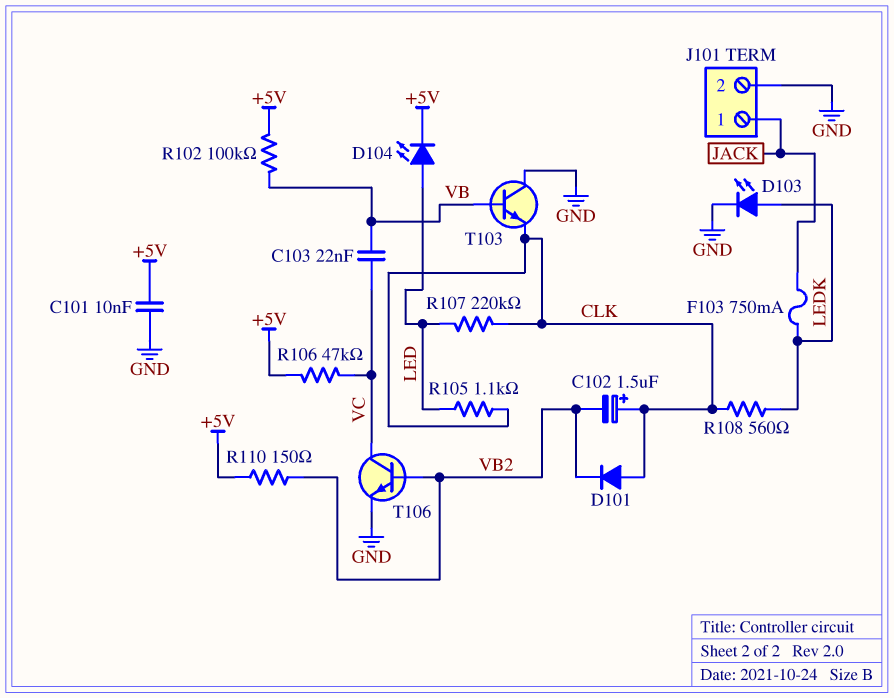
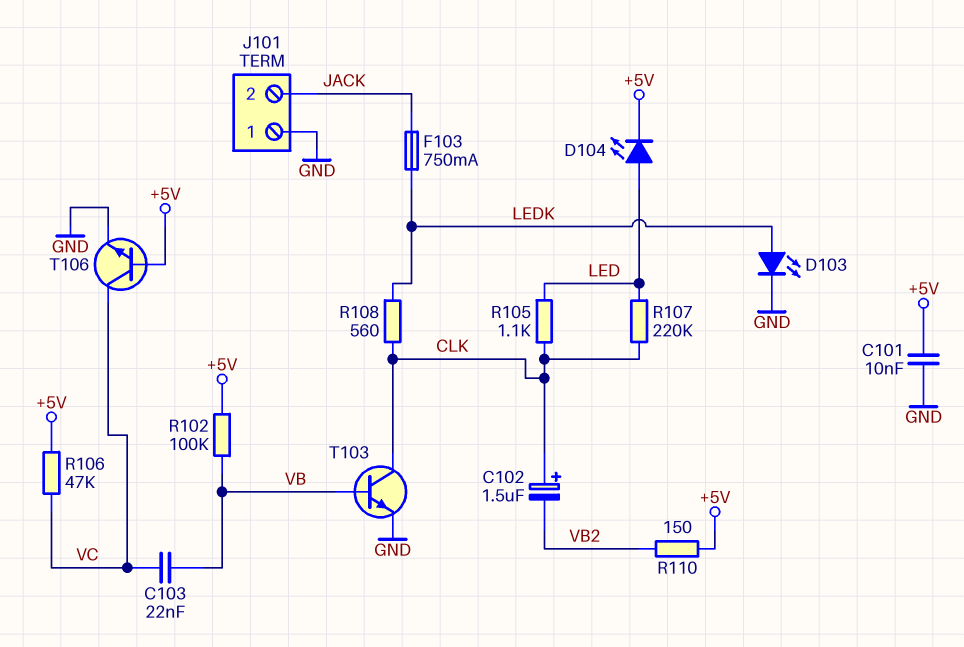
D101: diode (A CLK, K VB2) -> none
J101 pin 1: JACK -> GND
J101 pin 2: GND -> JACK
T103: NPN (B VB, C GND, E CLK) -> NPN (B VB, C CLK, E GND)
T106: NPN (B VB2, C VC, E GND) -> NPN (B +5V, C VC, E GND)

